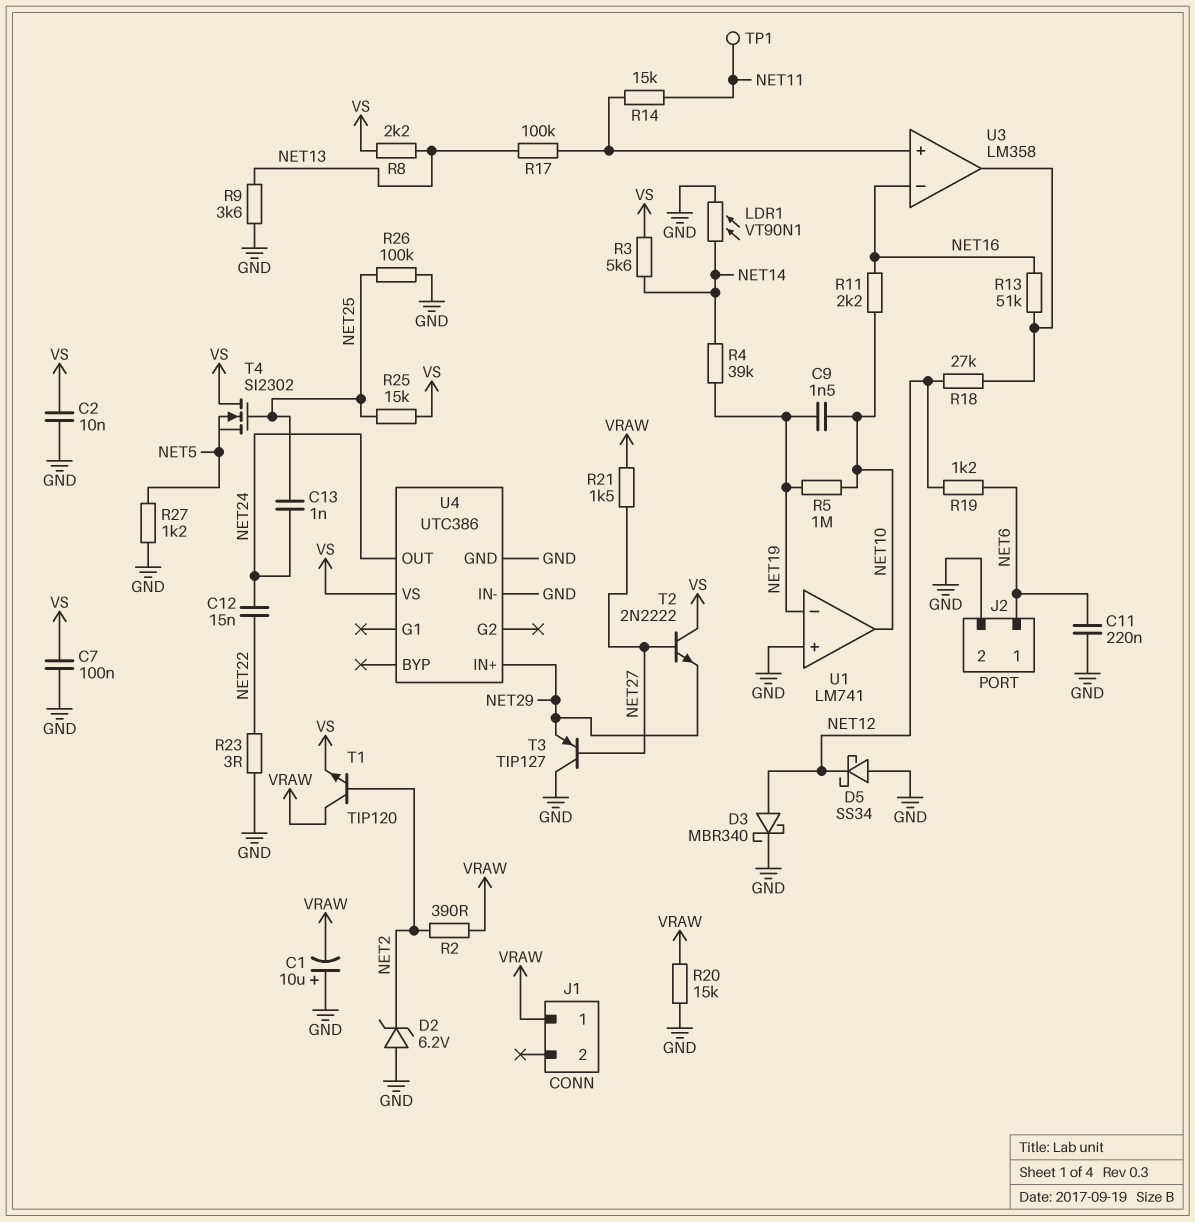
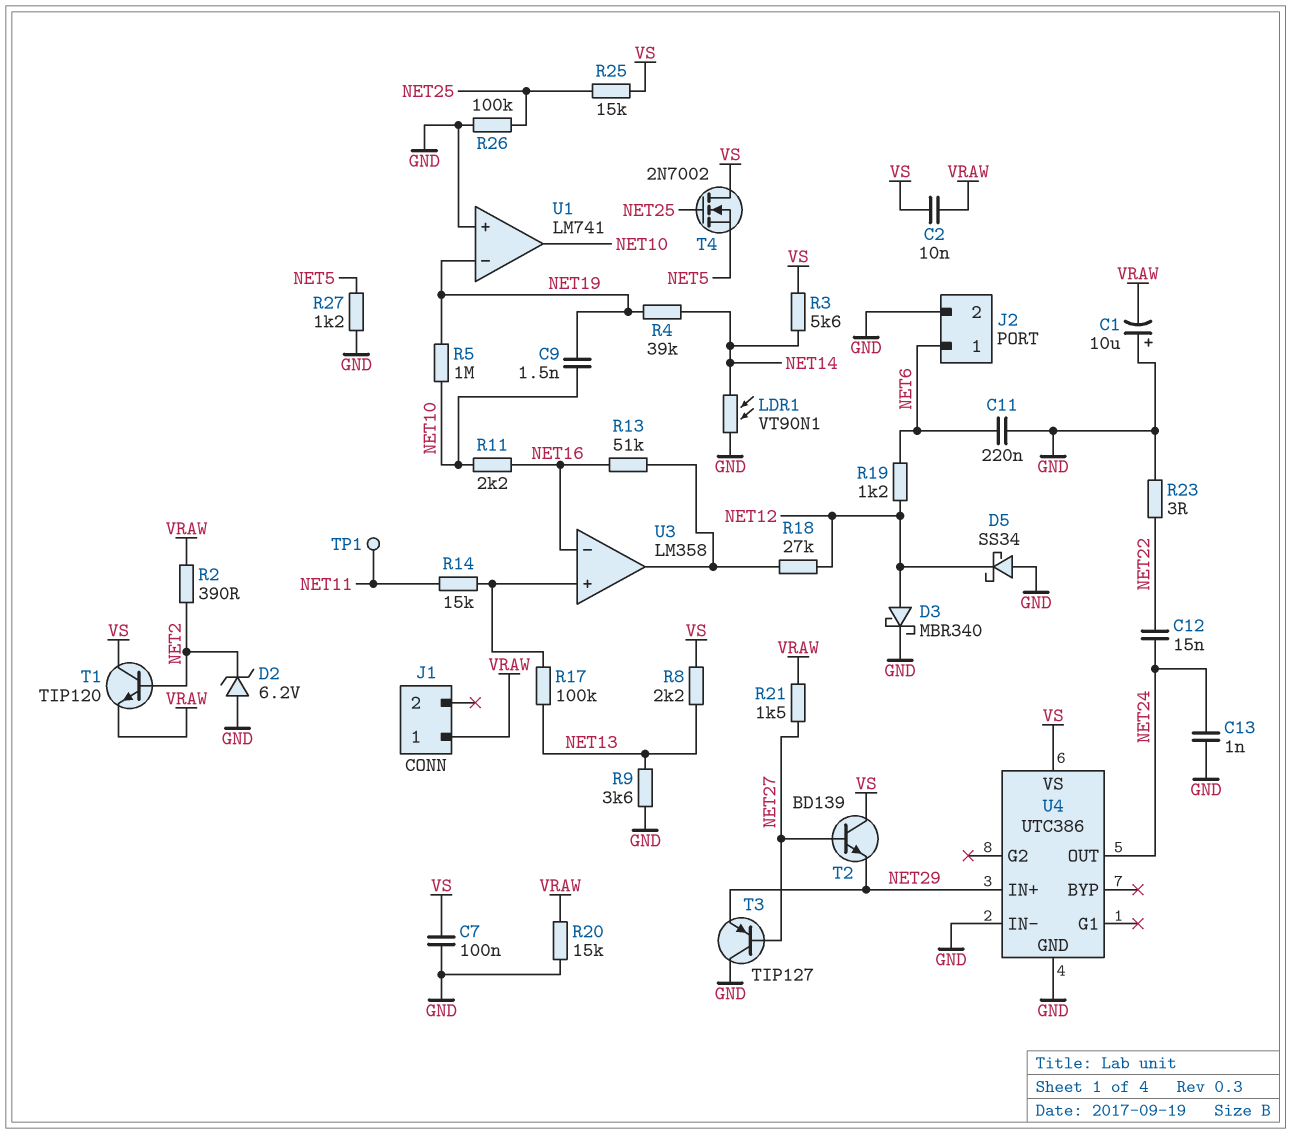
C2: 10nF (GND, VS) -> 10nF (VRAW, VS)
C13: 1nF (NET24, NET25) -> 1nF (GND, NET24)
T1: NPN TIP120 (B NET2, C VRAW, E VS) -> NPN TIP120 (B NET2, C VS, E VRAW)
T2: NPN 2N2222 (B NET27, C VS, E NET29) -> NPN BD139 (B NET27, C VS, E NET29)
T4: NMOS SI2302 (G NET25, D VS, S NET5) -> NMOS 2N7002 (G NET25, D VS, S NET5)

